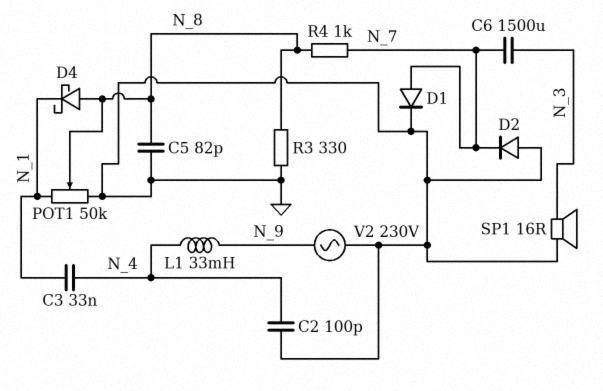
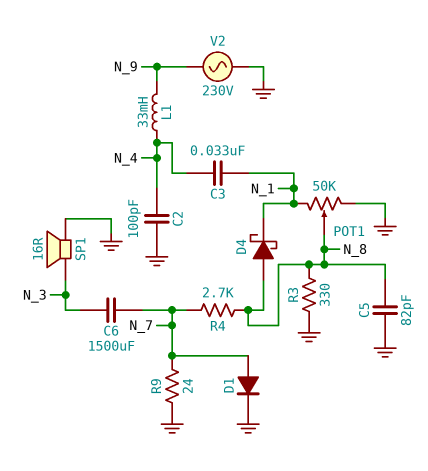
D2: diode (A GND, K N_7) -> none
R4: 1k (N_7, N_8) -> 2.7k (N_7, N_8)
R9: none -> 24 (GND, N_7)

